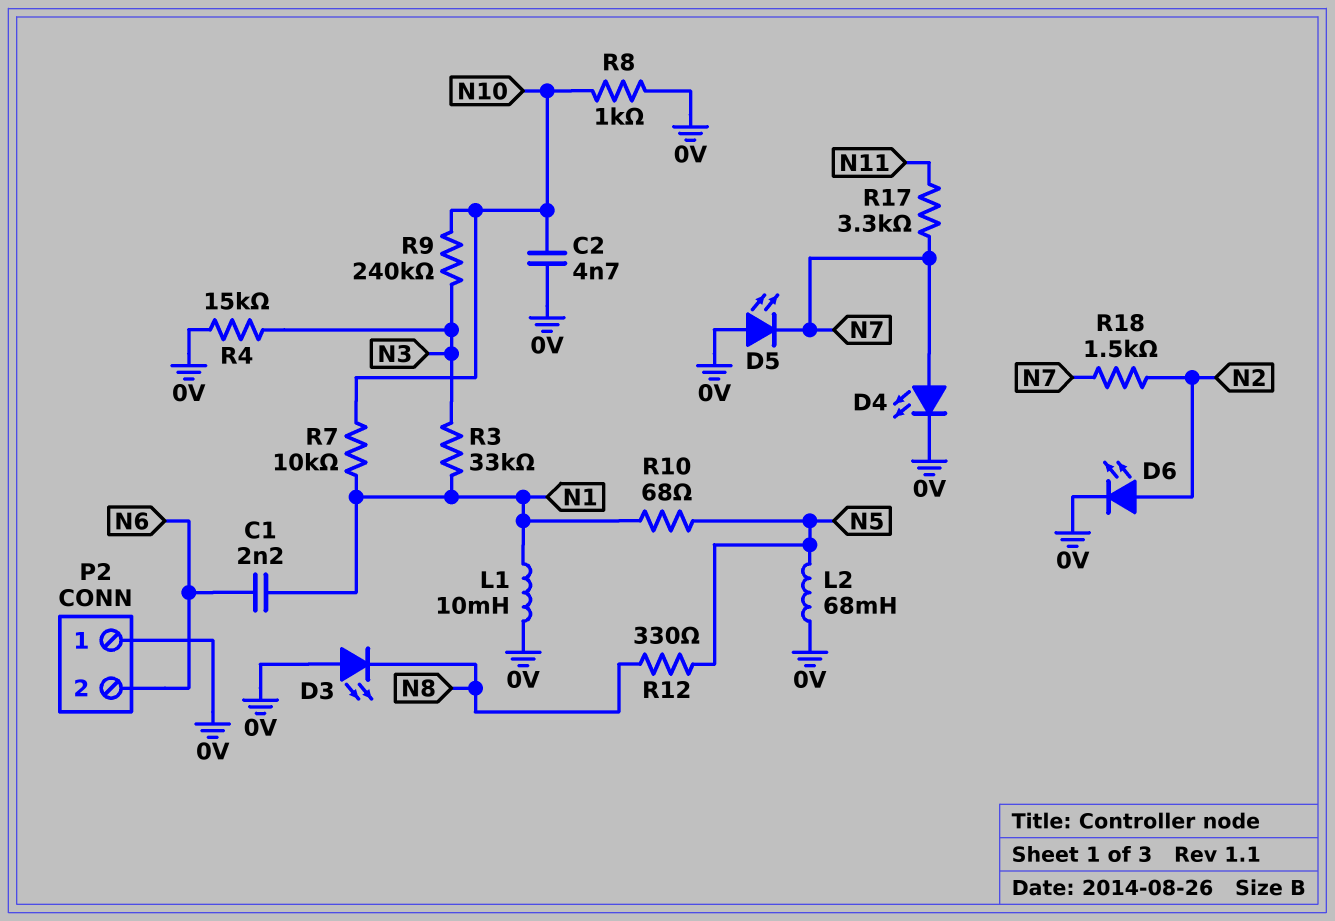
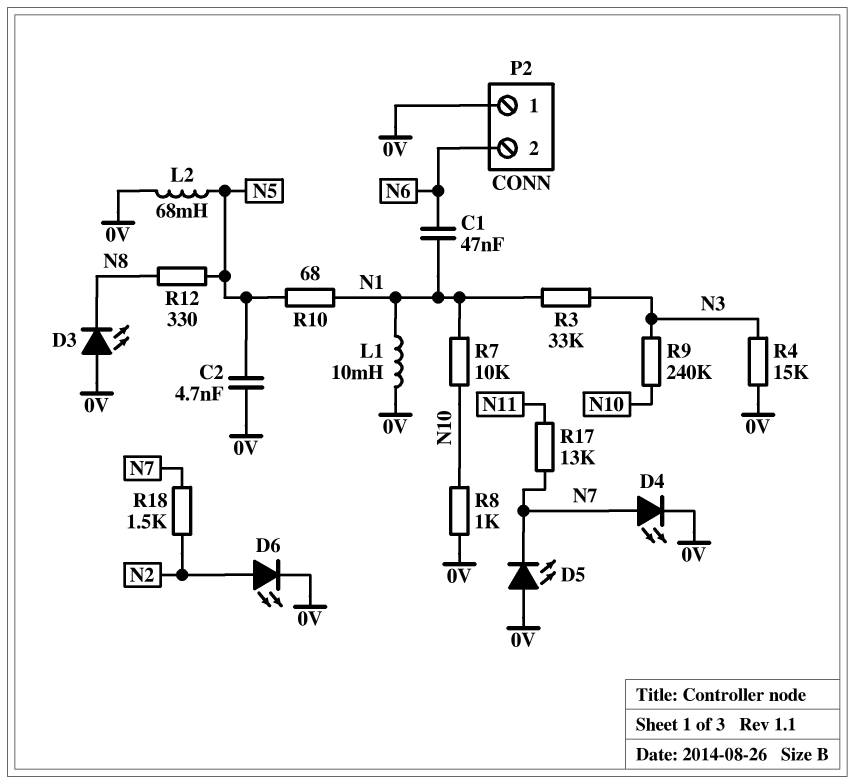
C1: 2.2nF (N1, N6) -> 47nF (N1, N6)
C2: 4.7nF (0V, N10) -> 4.7nF (0V, N5)
R17: 3.3k (N7, N11) -> 13k (N7, N11)

